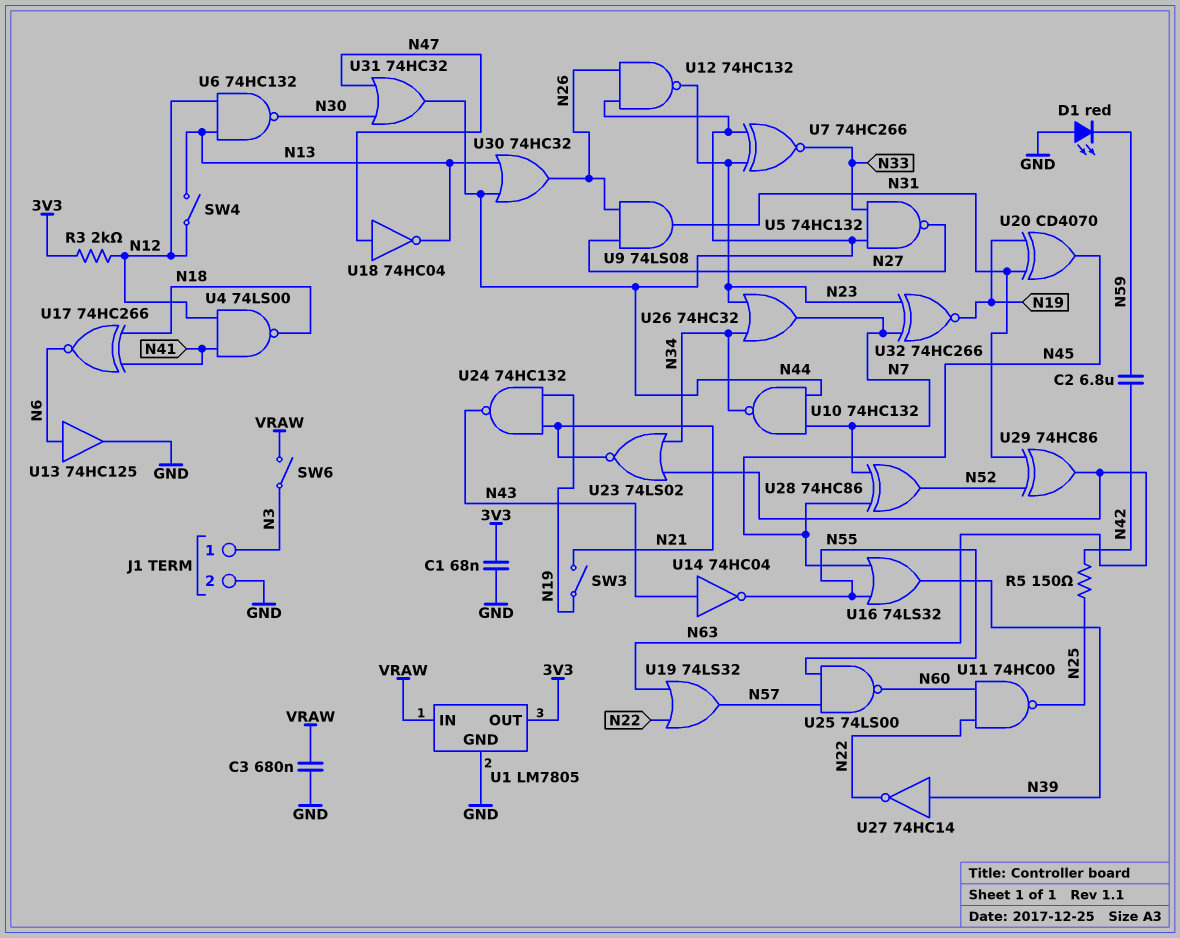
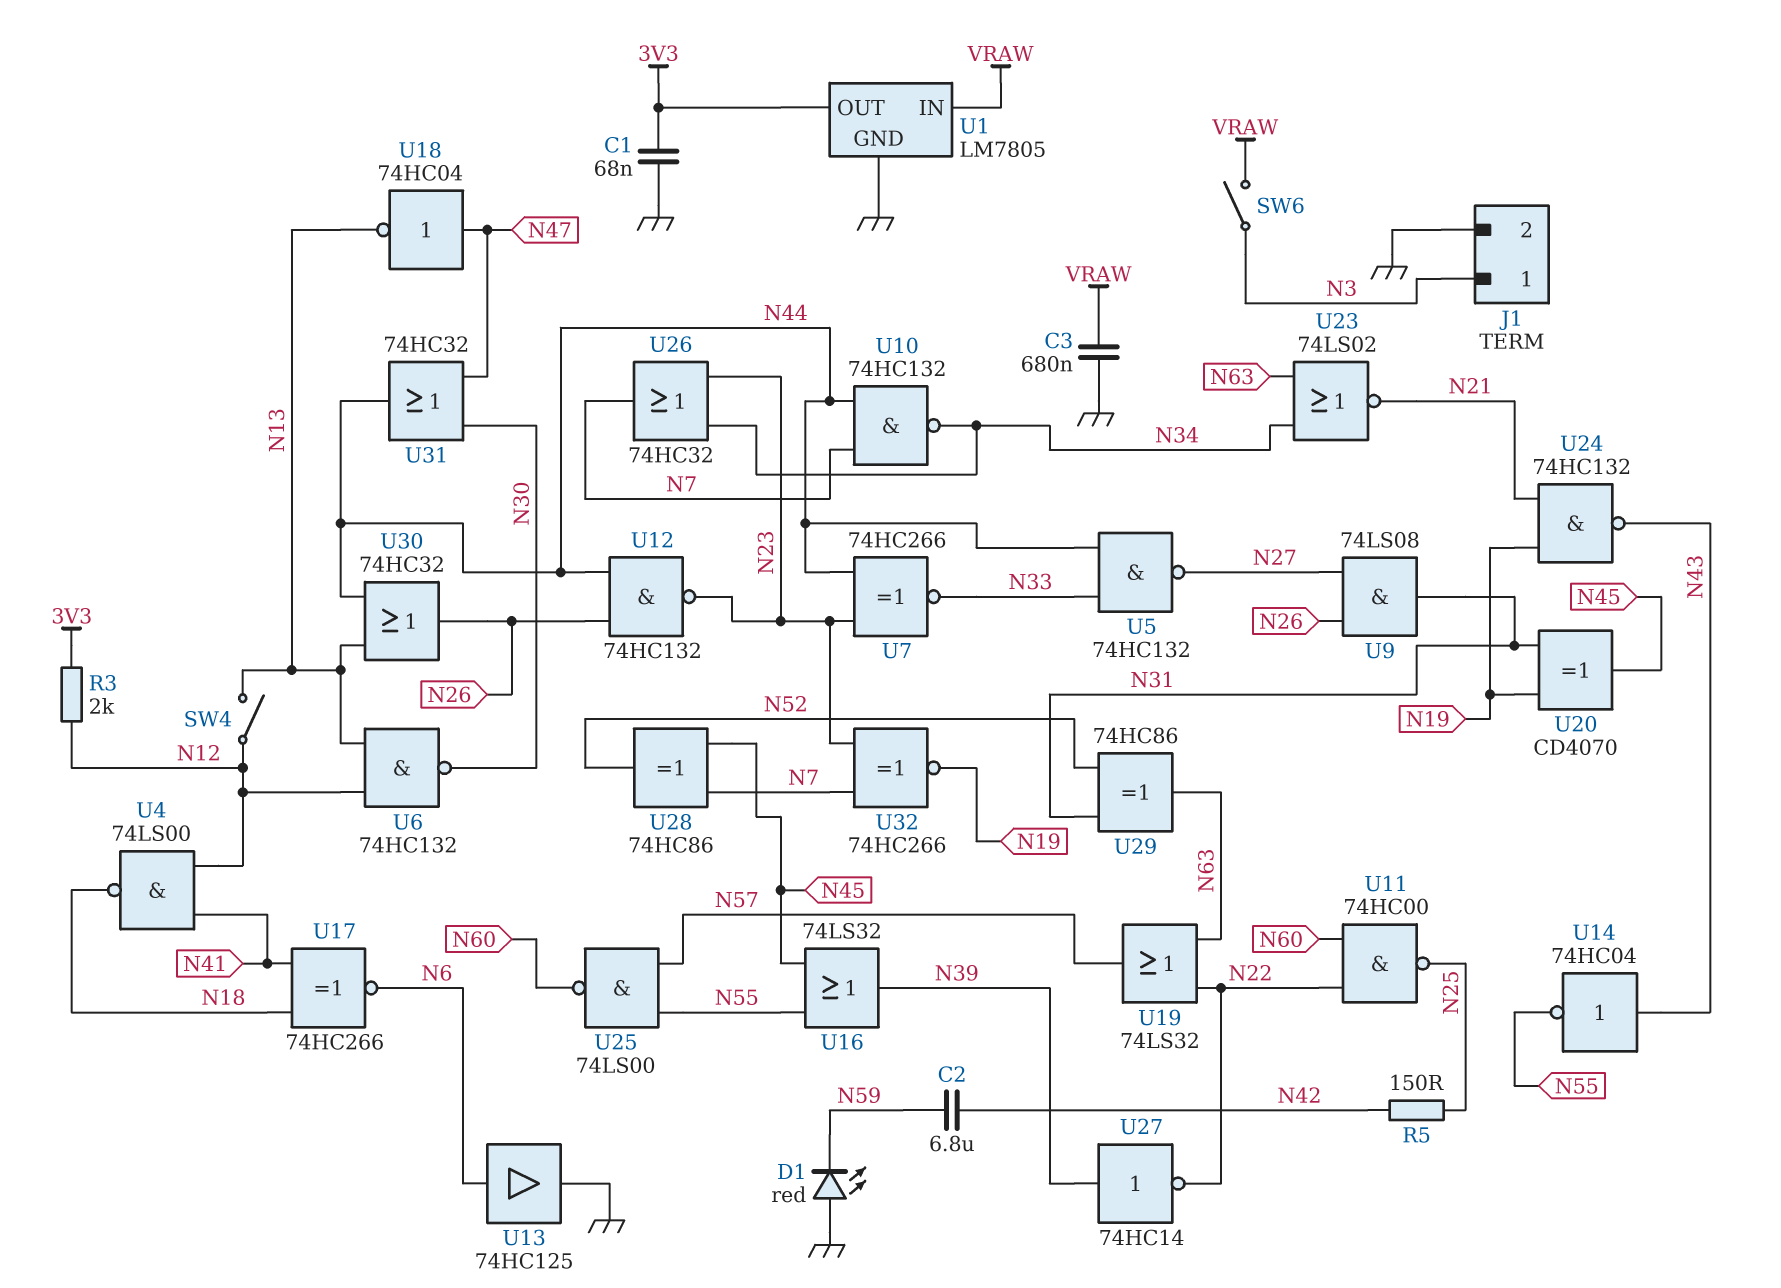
SW3: switch (N19, N21) -> none

